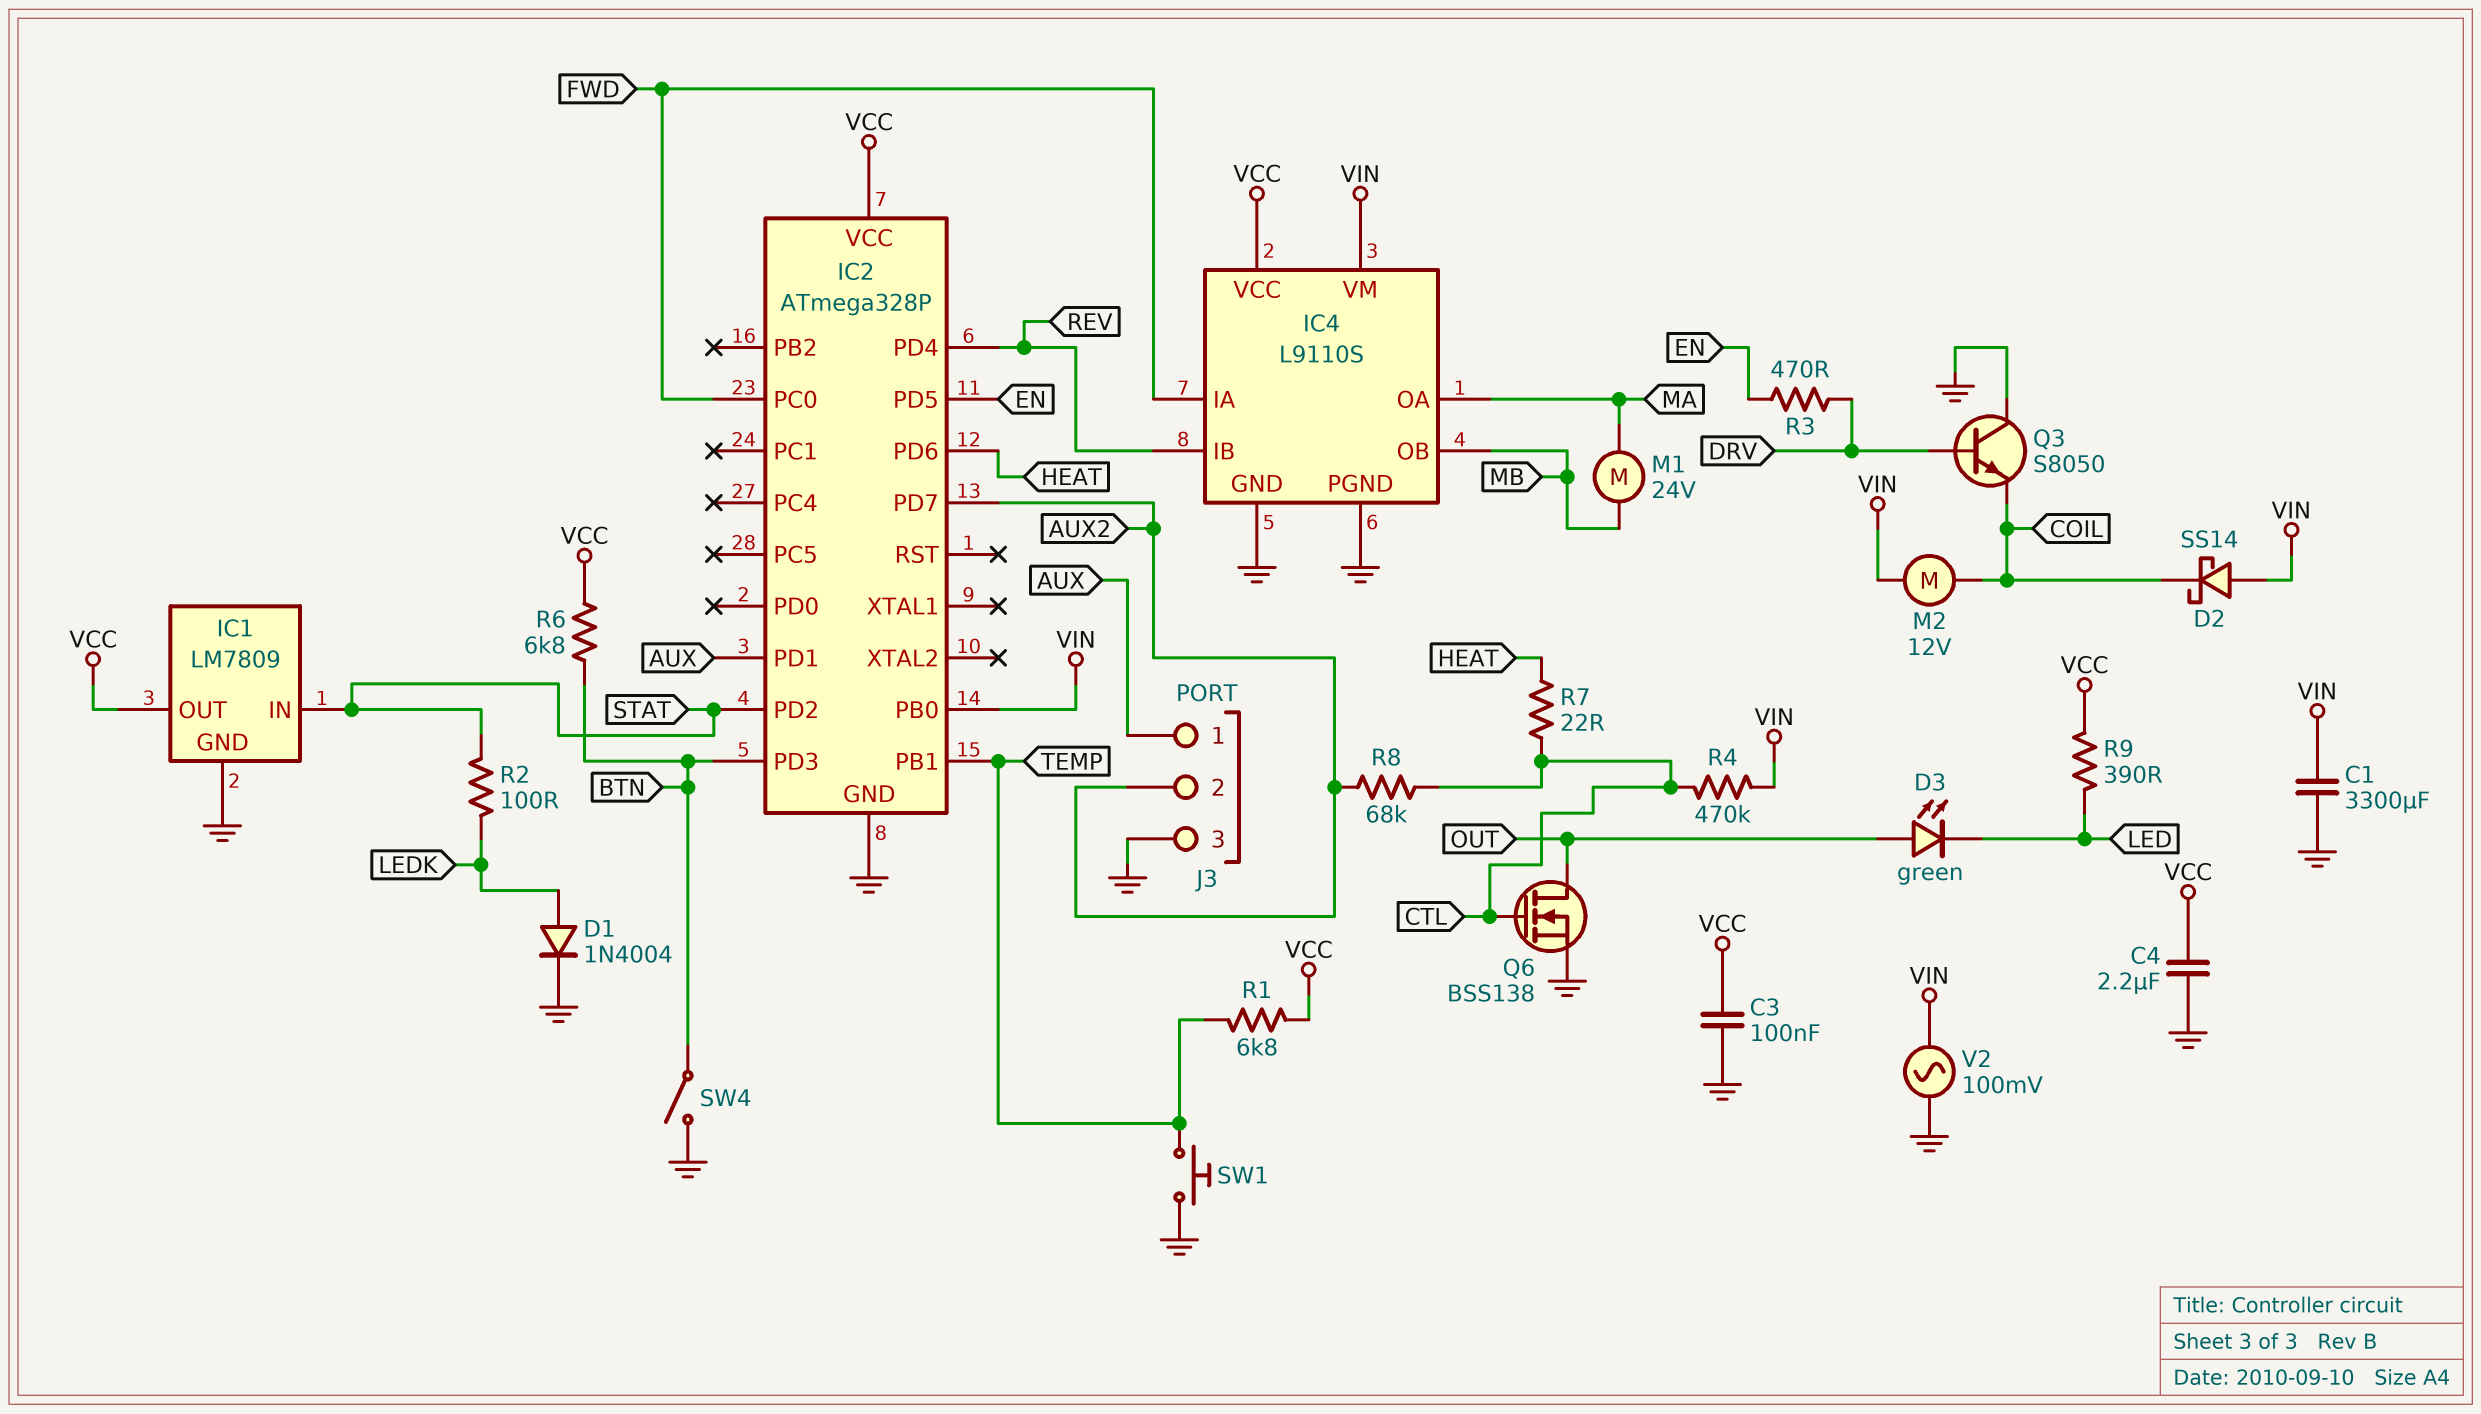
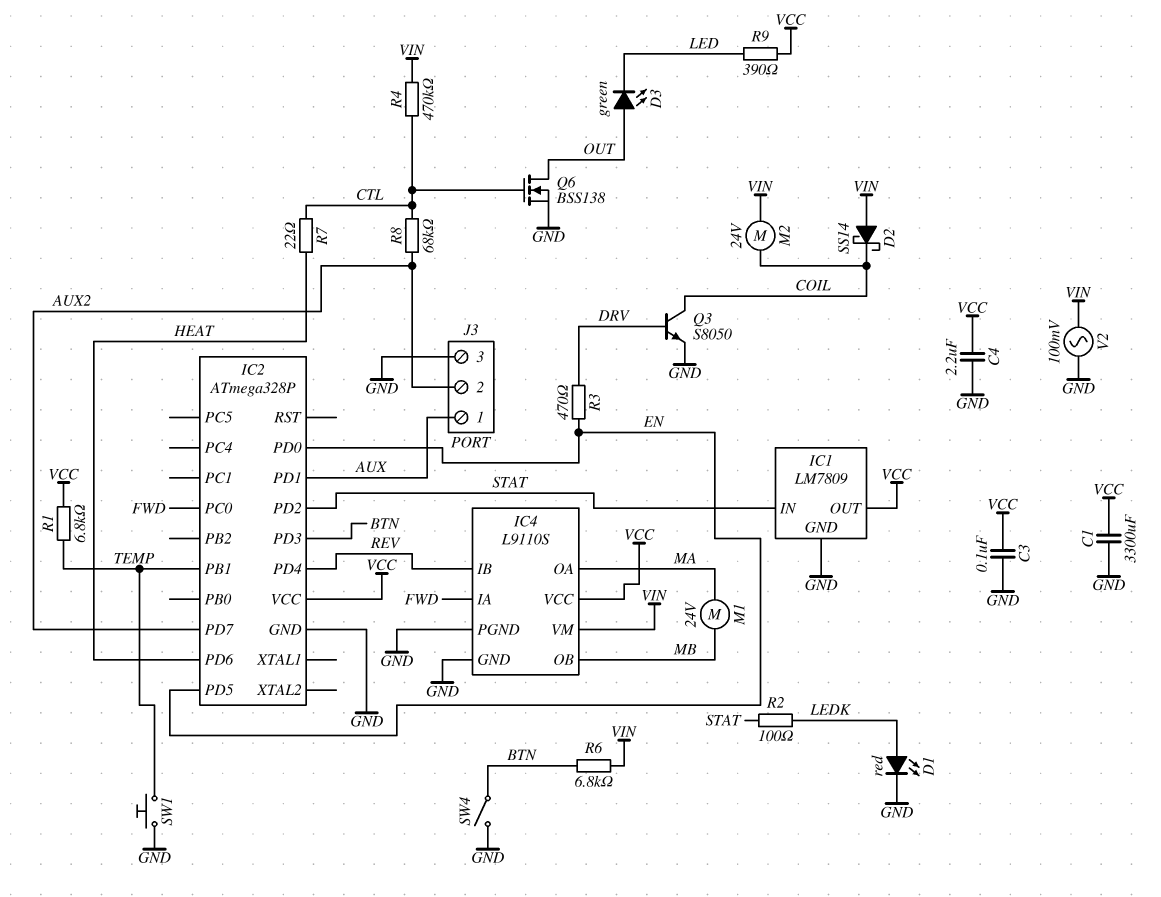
C1: 3300uF (GND, VIN) -> 3300uF (GND, VCC)
D1: diode 1N4004 (A LEDK, K GND) -> LED red (A LEDK, K GND)
IC2 pin PB0: VIN -> none
IC2 pin PD0: none -> EN
M2: motor 12V (COIL, VIN) -> motor 24V (COIL, VIN)
Q3: NPN S8050 (B DRV, C GND, E COIL) -> NPN S8050 (B DRV, C COIL, E GND)
R6: 6.8k (BTN, VCC) -> 6.8k (BTN, VIN)

